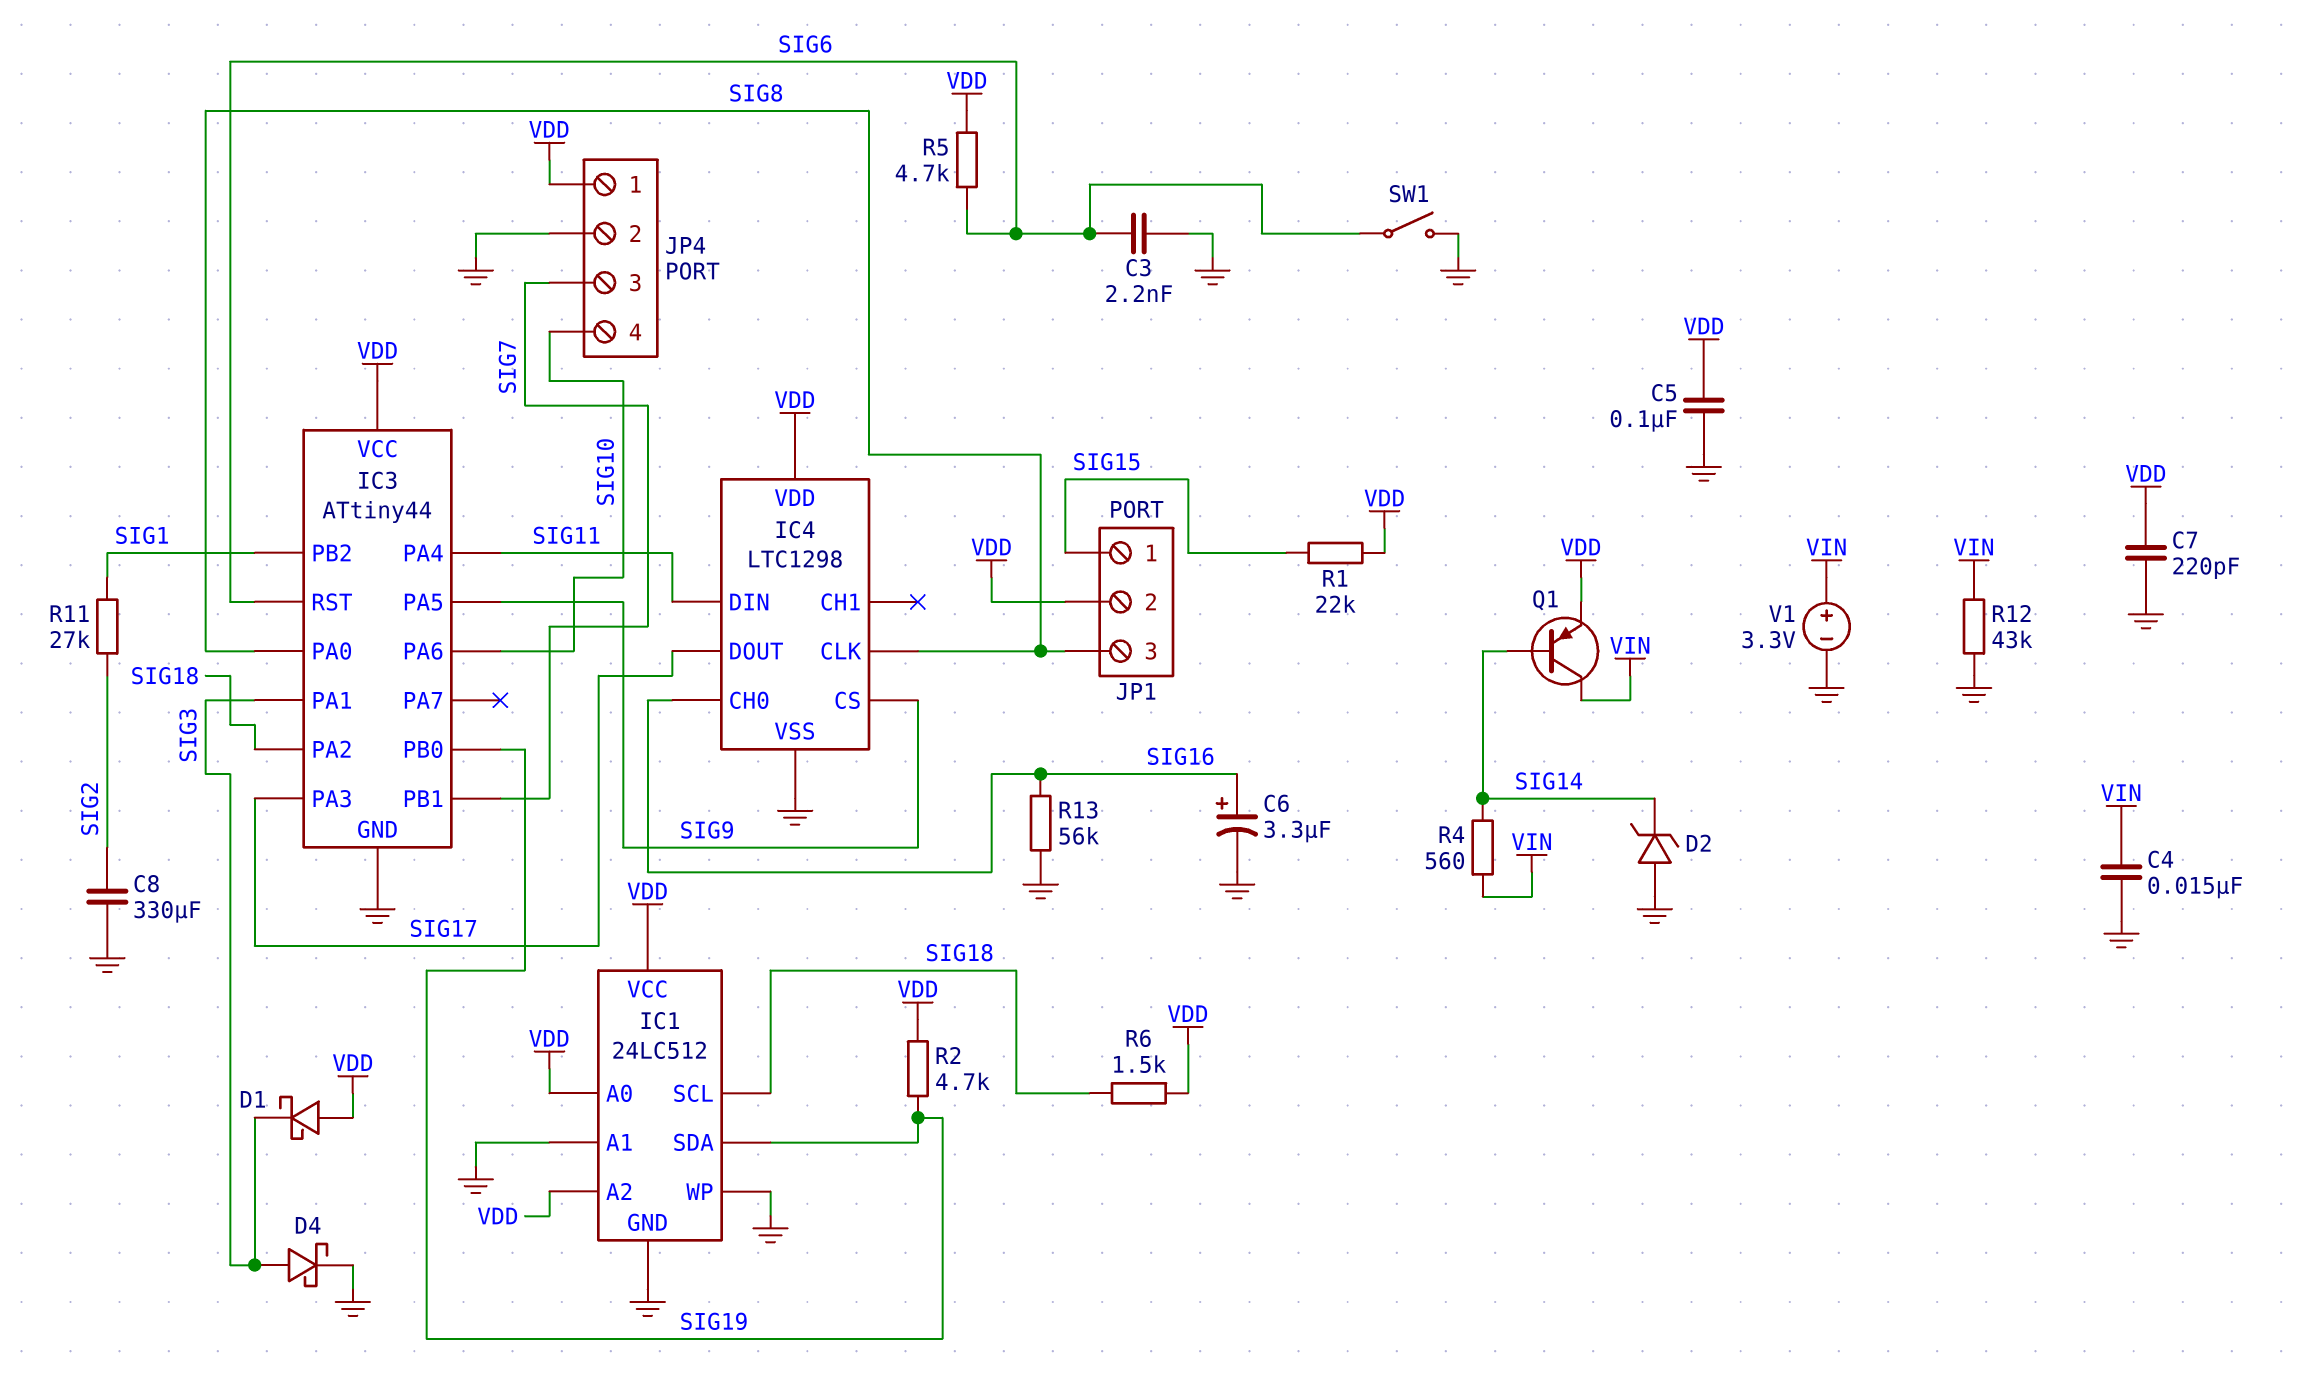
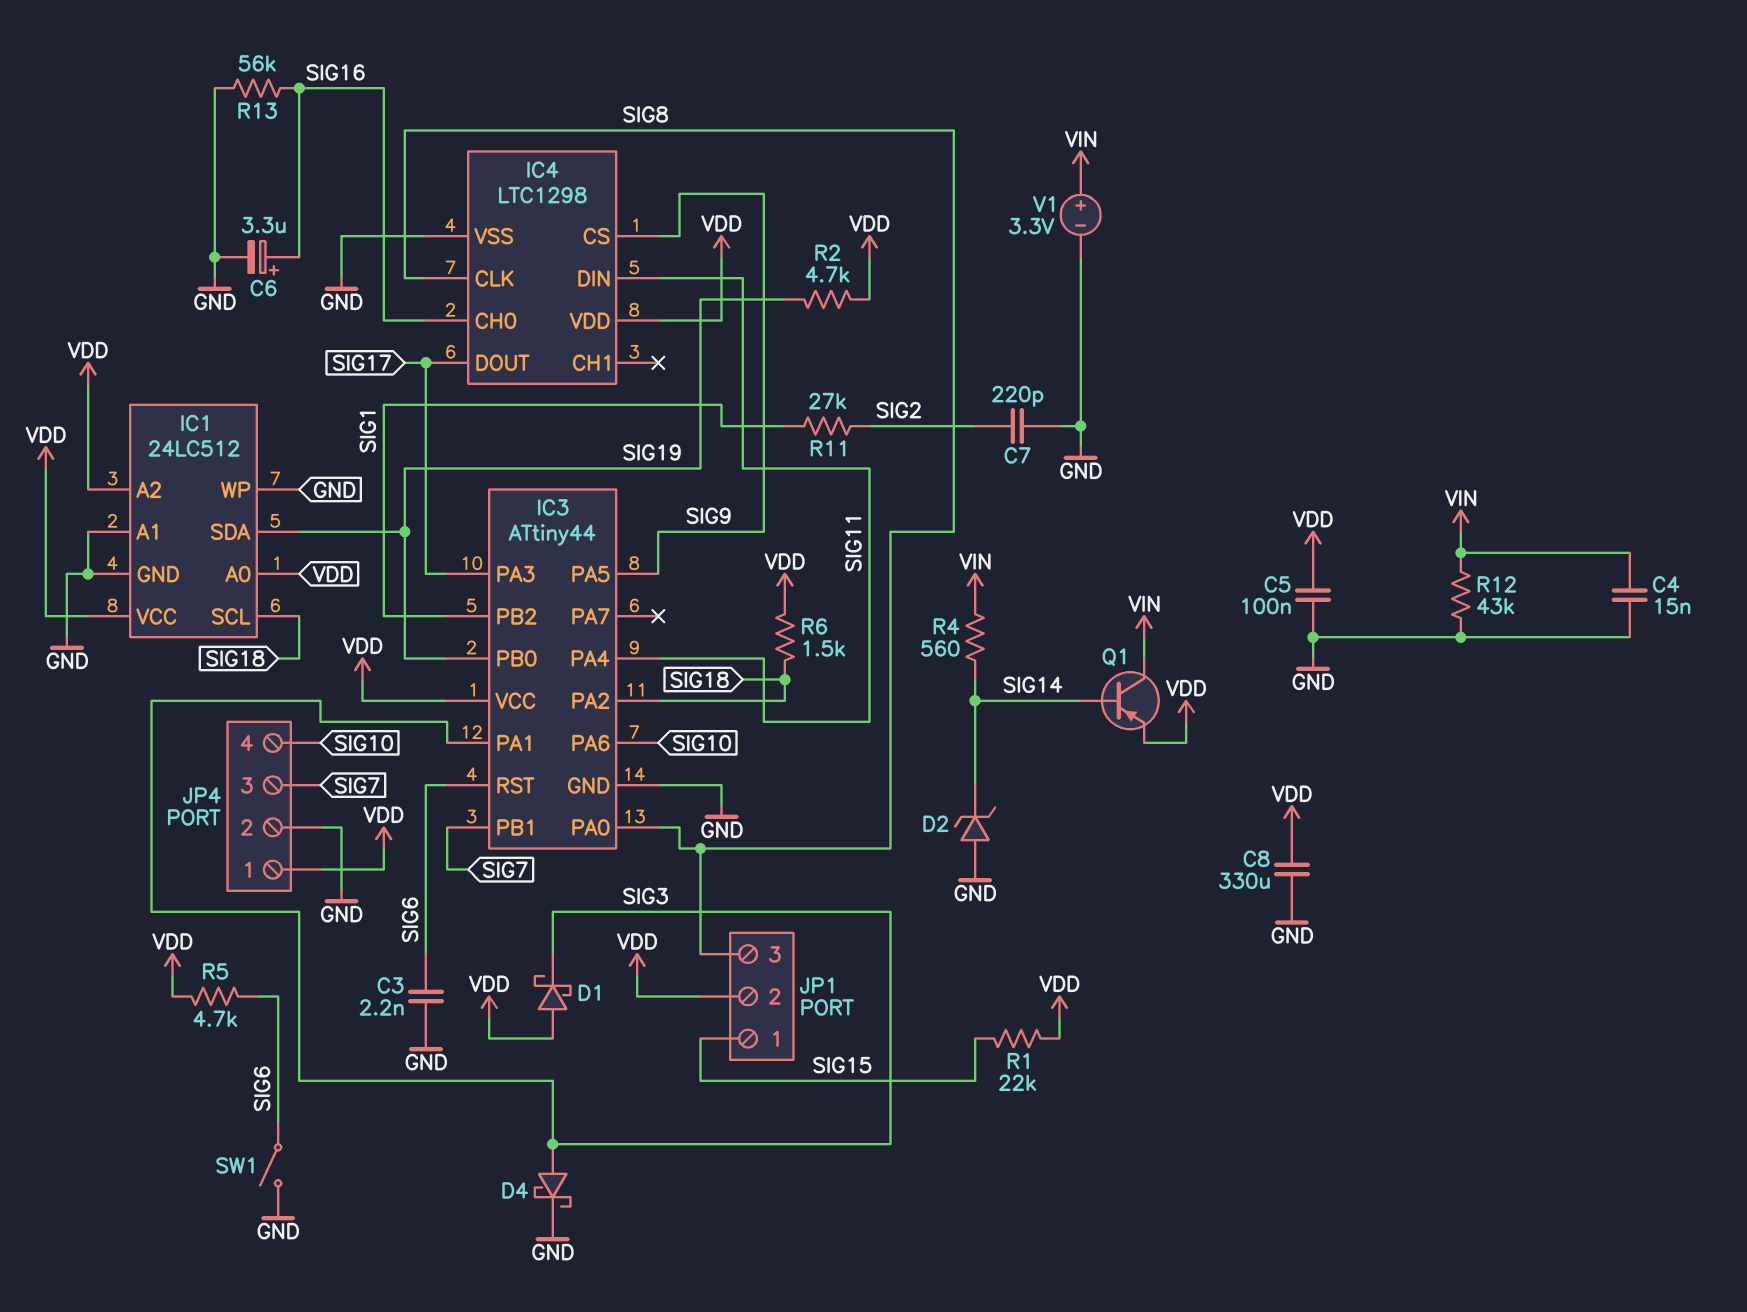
C7: 220pF (GND, VDD) -> 220pF (GND, SIG2)
C8: 330uF (GND, SIG2) -> 330uF (GND, VDD)

